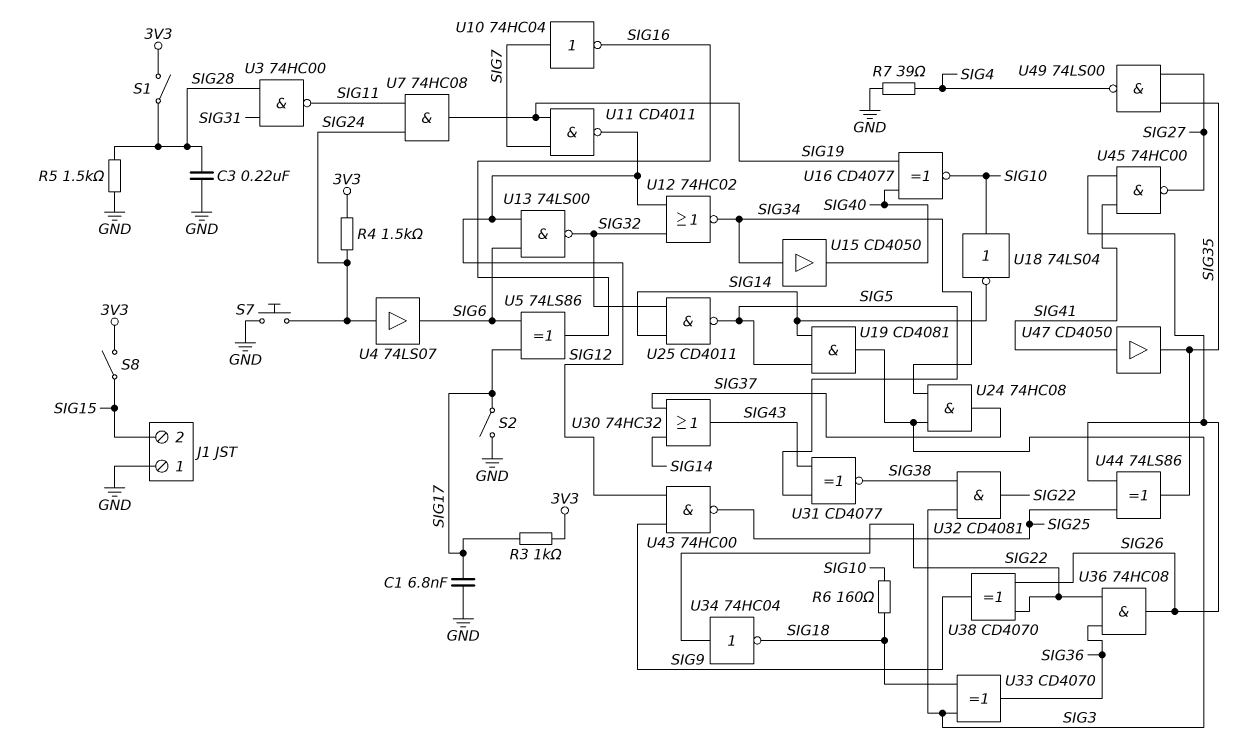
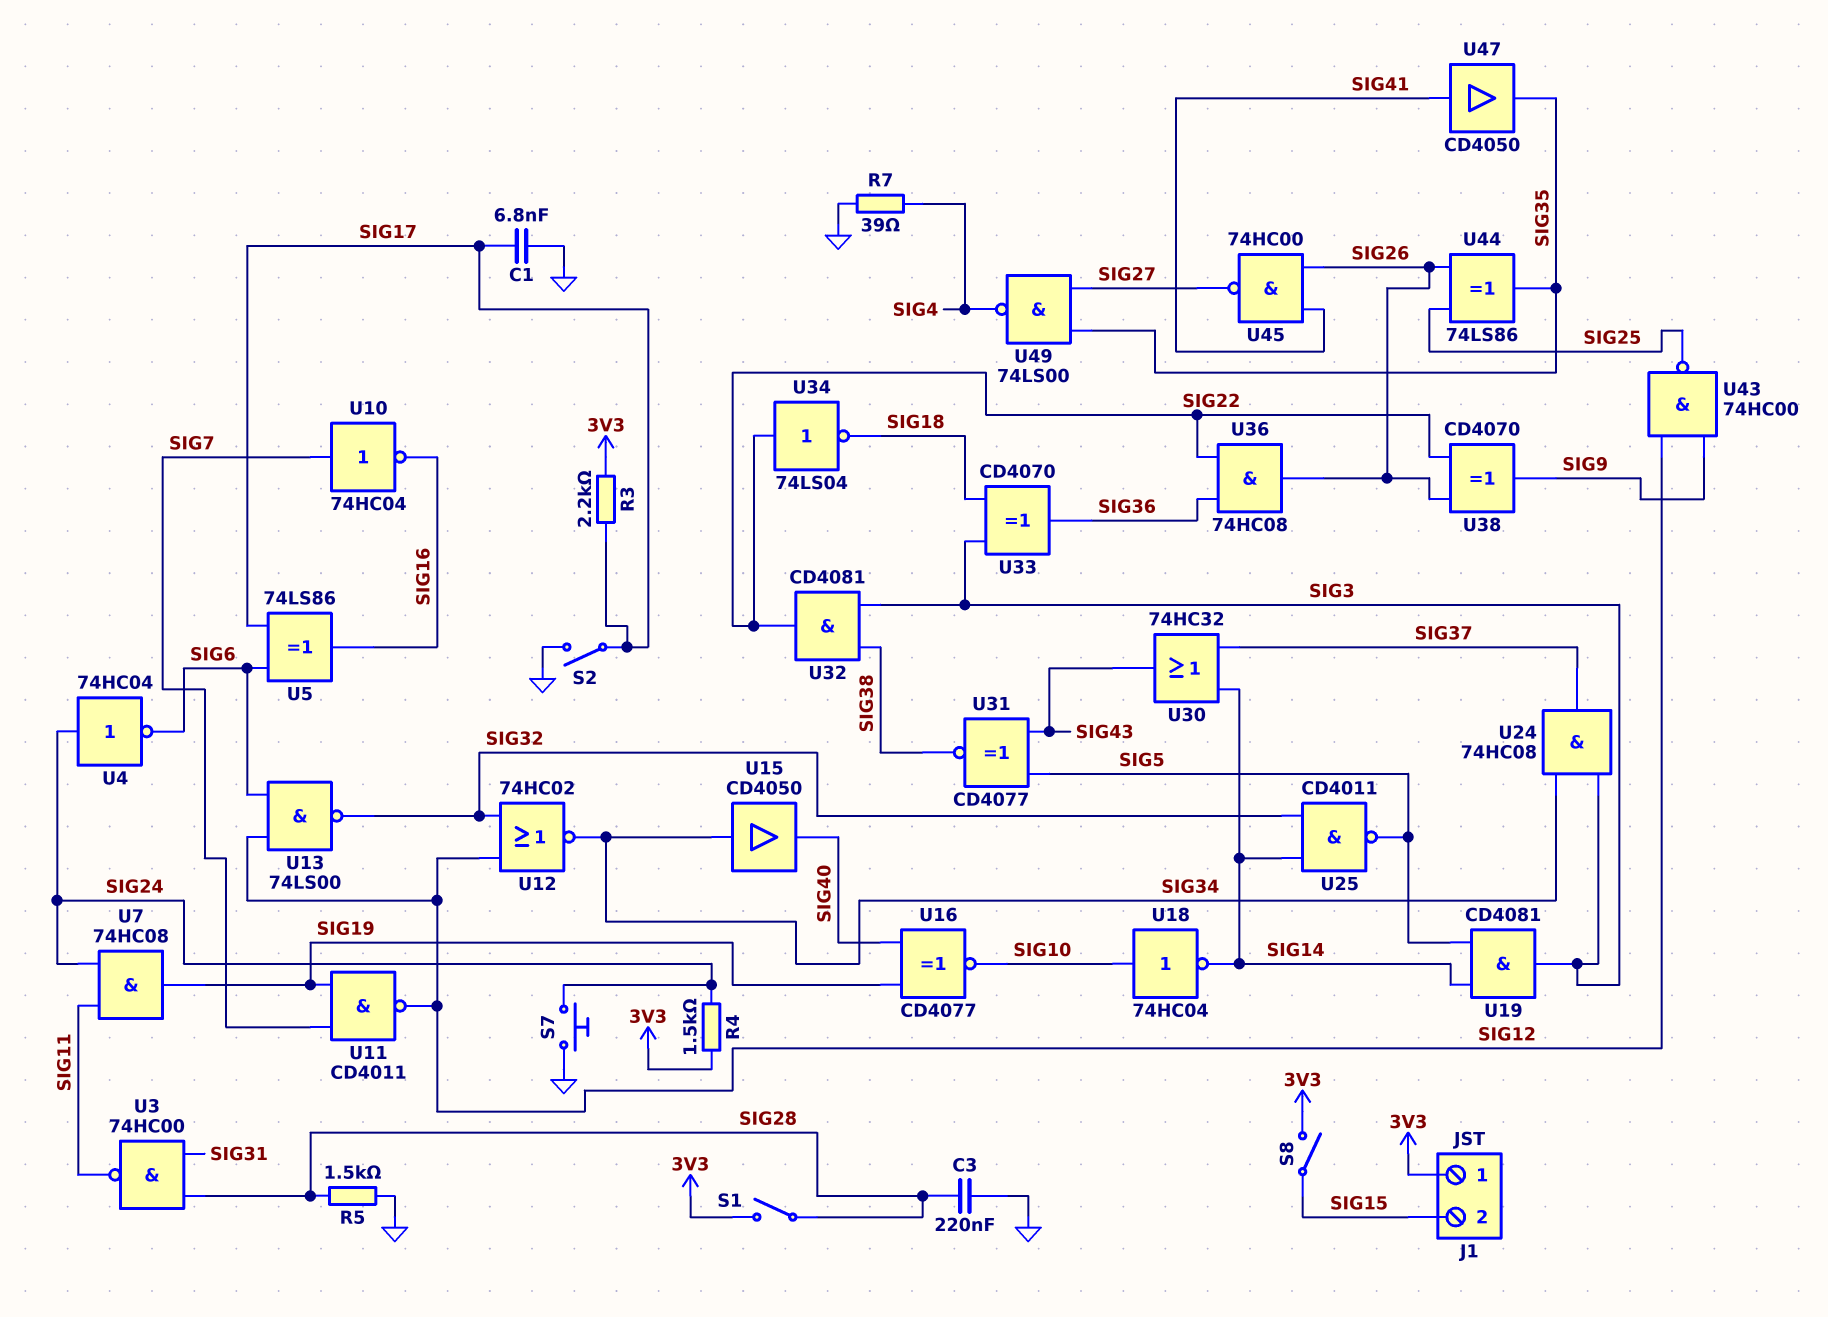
J1 pin 1: GND -> 3V3
R3: 1k (3V3, SIG17) -> 2.2k (3V3, SIG17)
R6: 160 (SIG10, SIG18) -> none
U4: buffer 74LS07 (in SIG24, out SIG6) -> NOT 74HC04 (in SIG24, out SIG6)
U18: NOT 74LS04 (in SIG10, out SIG14) -> NOT 74HC04 (in SIG10, out SIG14)
U34: NOT 74HC04 (in SIG22, out SIG18) -> NOT 74LS04 (in SIG22, out SIG18)

